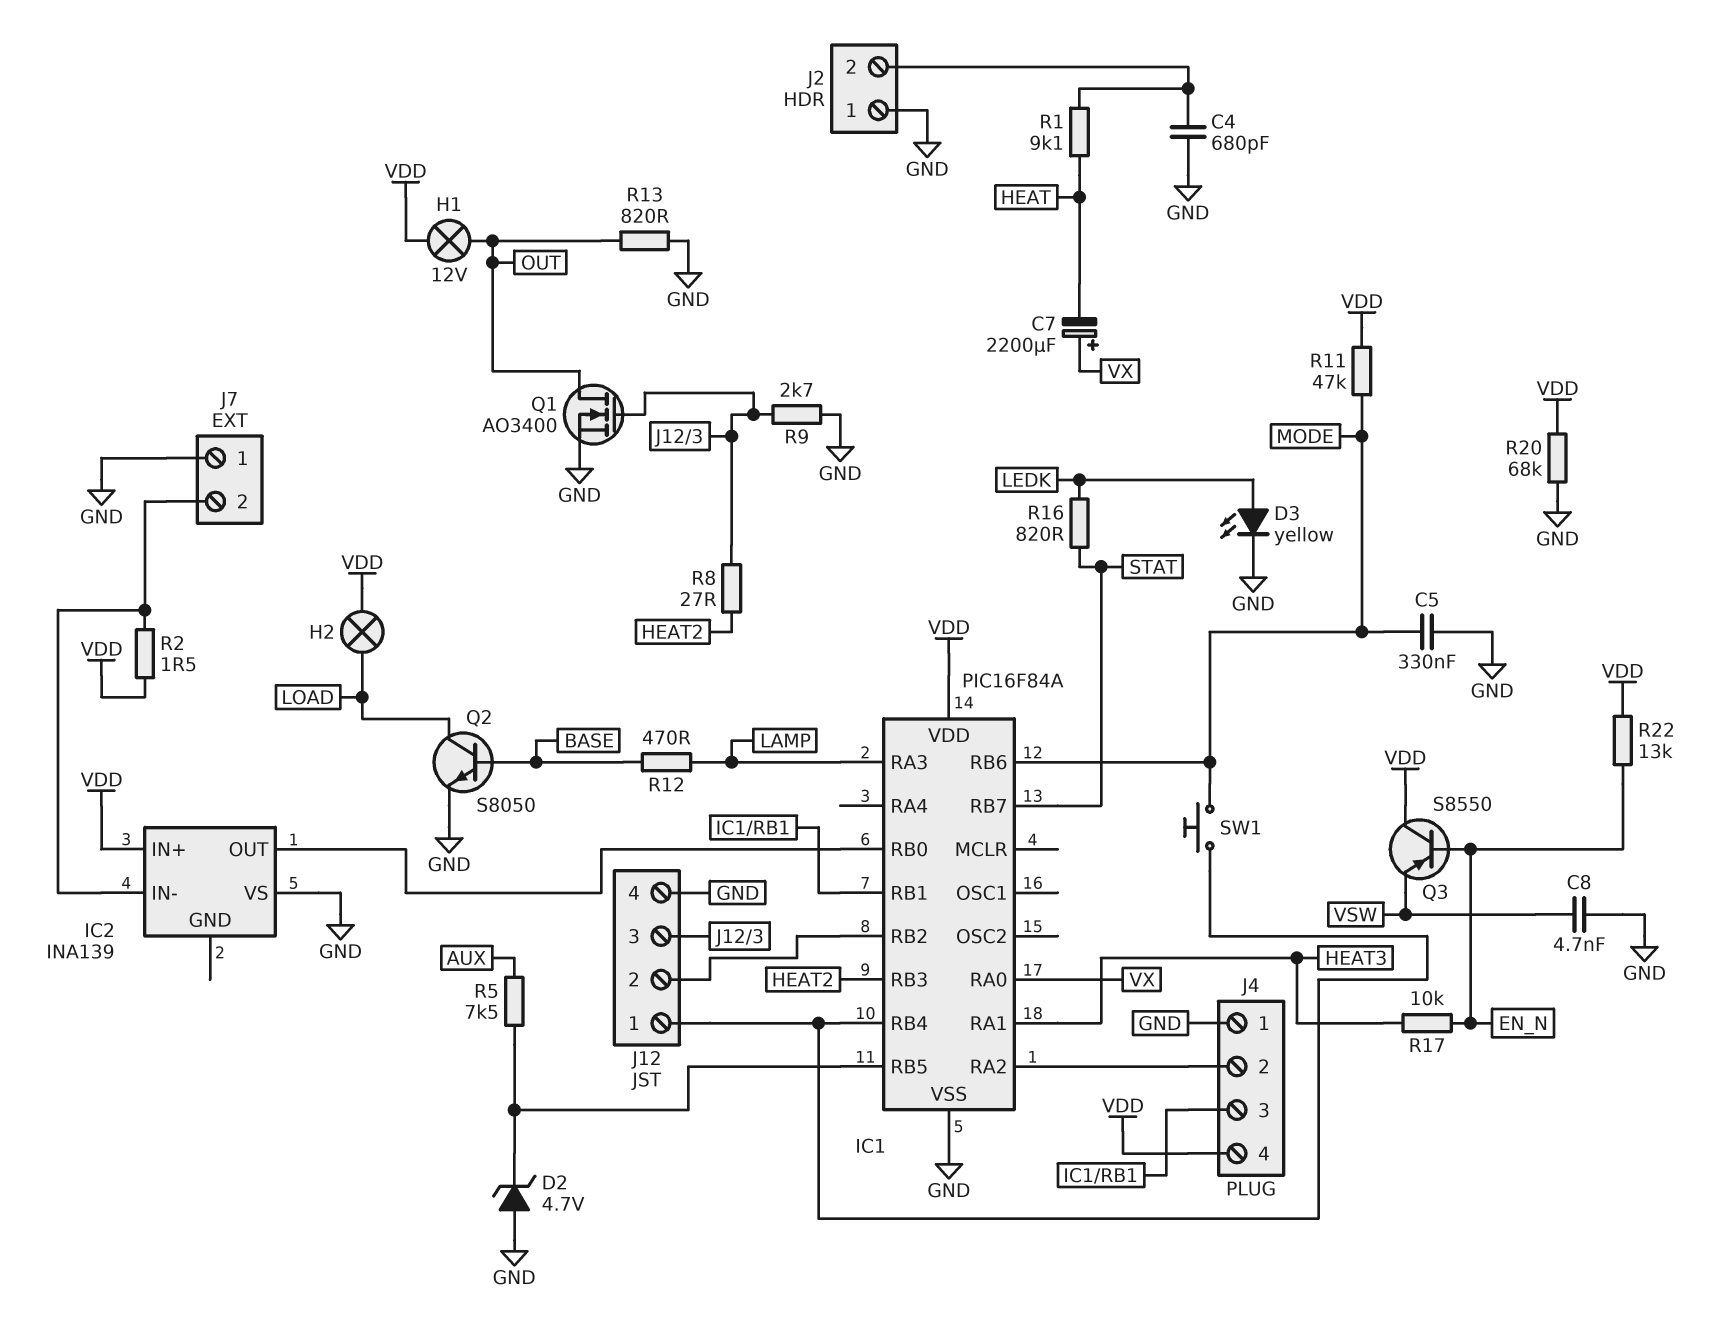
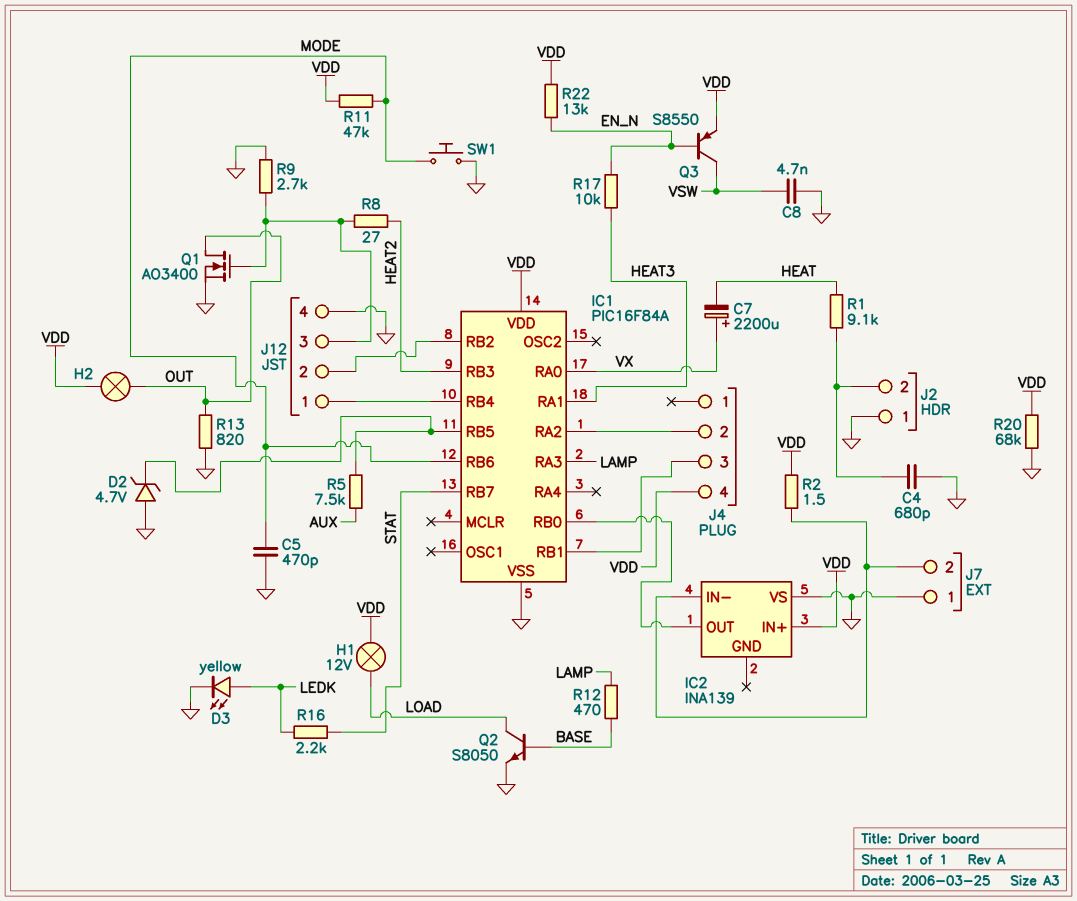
C5: 330nF (GND, MODE) -> 470pF (GND, MODE)
H1: lamp 12V (OUT, VDD) -> lamp 12V (LOAD, VDD)
H2: lamp (LOAD, VDD) -> lamp (OUT, VDD)
J4 pin 1: GND -> none
Q3: PNP S8550 (B EN_N, C VDD, E VSW) -> PNP S8550 (B EN_N, C VSW, E VDD)
R16: 820 (LEDK, STAT) -> 2.2k (LEDK, STAT)
SW1: button (IC1/RB4, MODE) -> button (GND, MODE)

